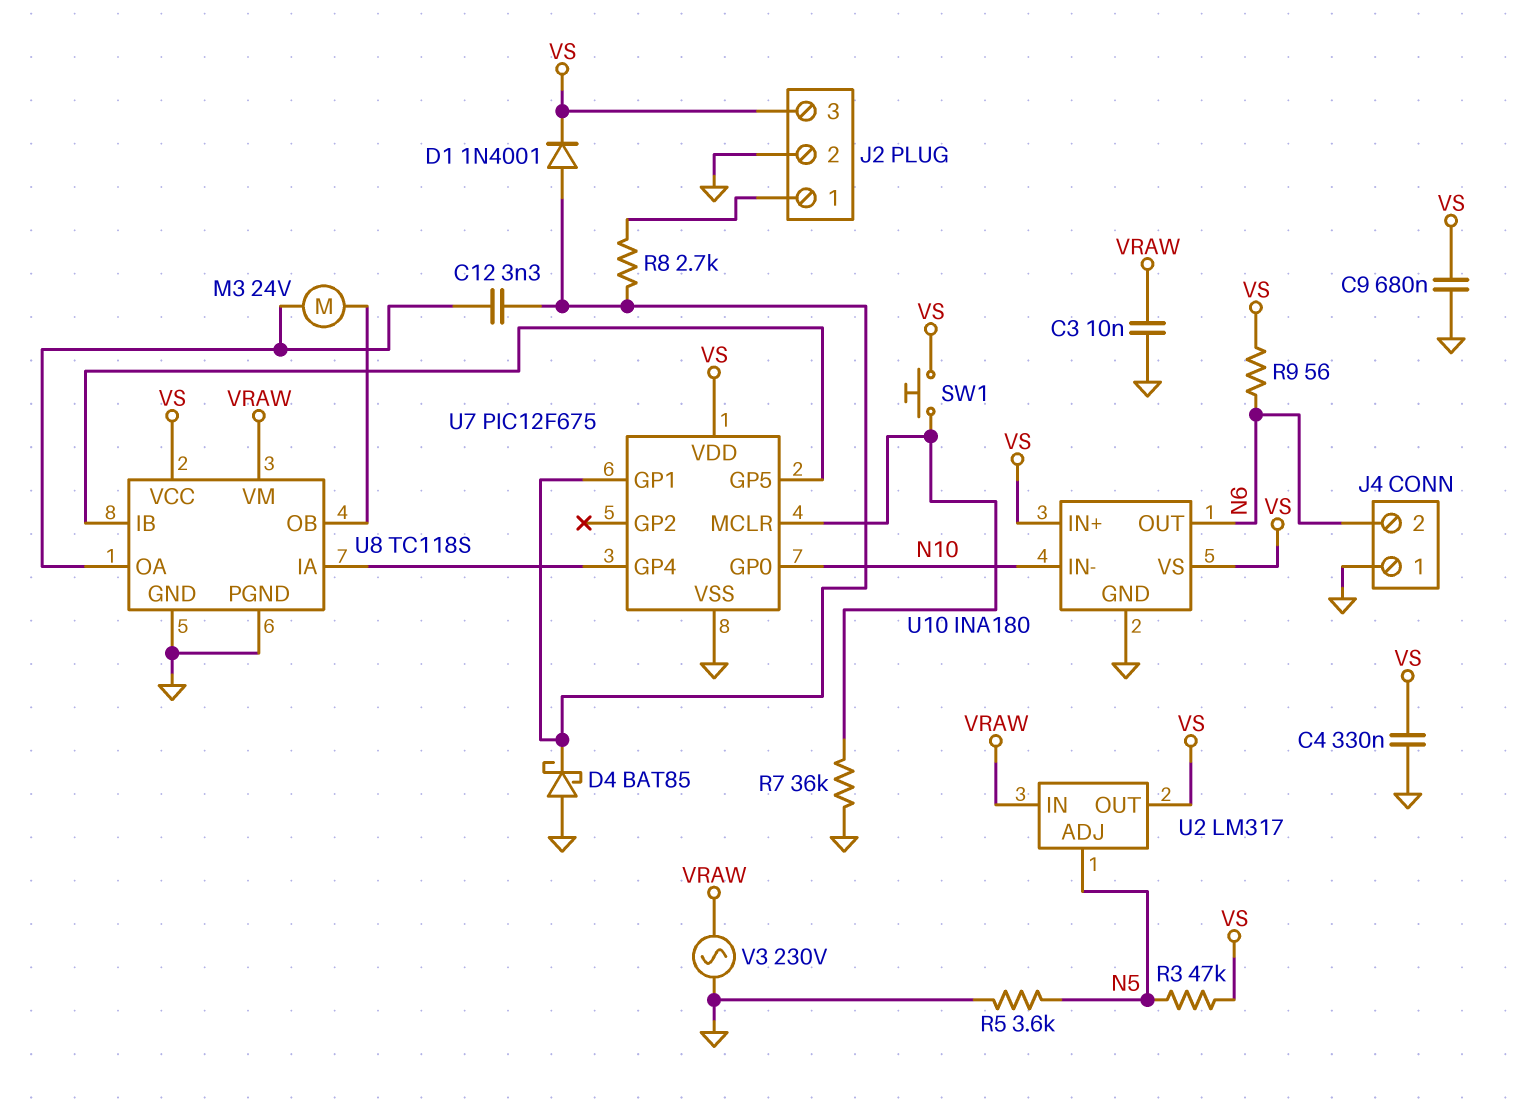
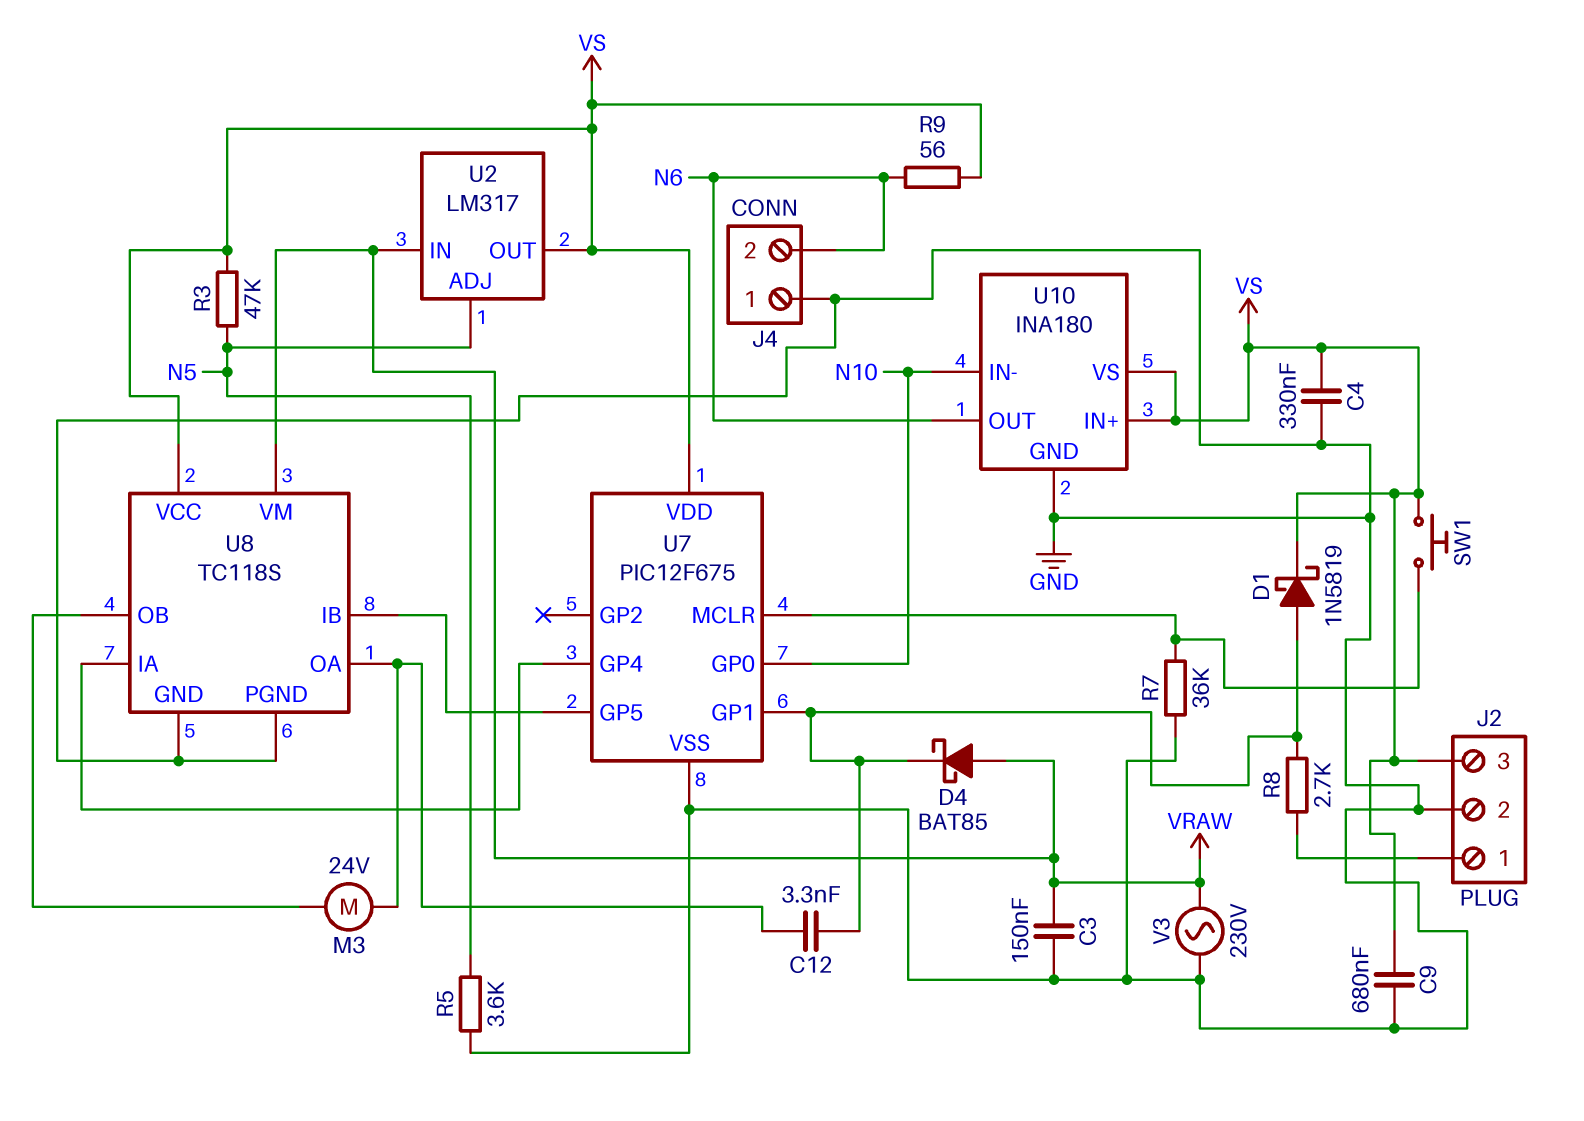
C3: 10nF (GND, VRAW) -> 150nF (GND, VRAW)
D1: diode 1N4001 (A U7/GP1, K VS) -> schottky 1N5819 (A U7/GP1, K VS)
D4: schottky BAT85 (A GND, K U7/GP1) -> schottky BAT85 (A VRAW, K U7/GP1)

